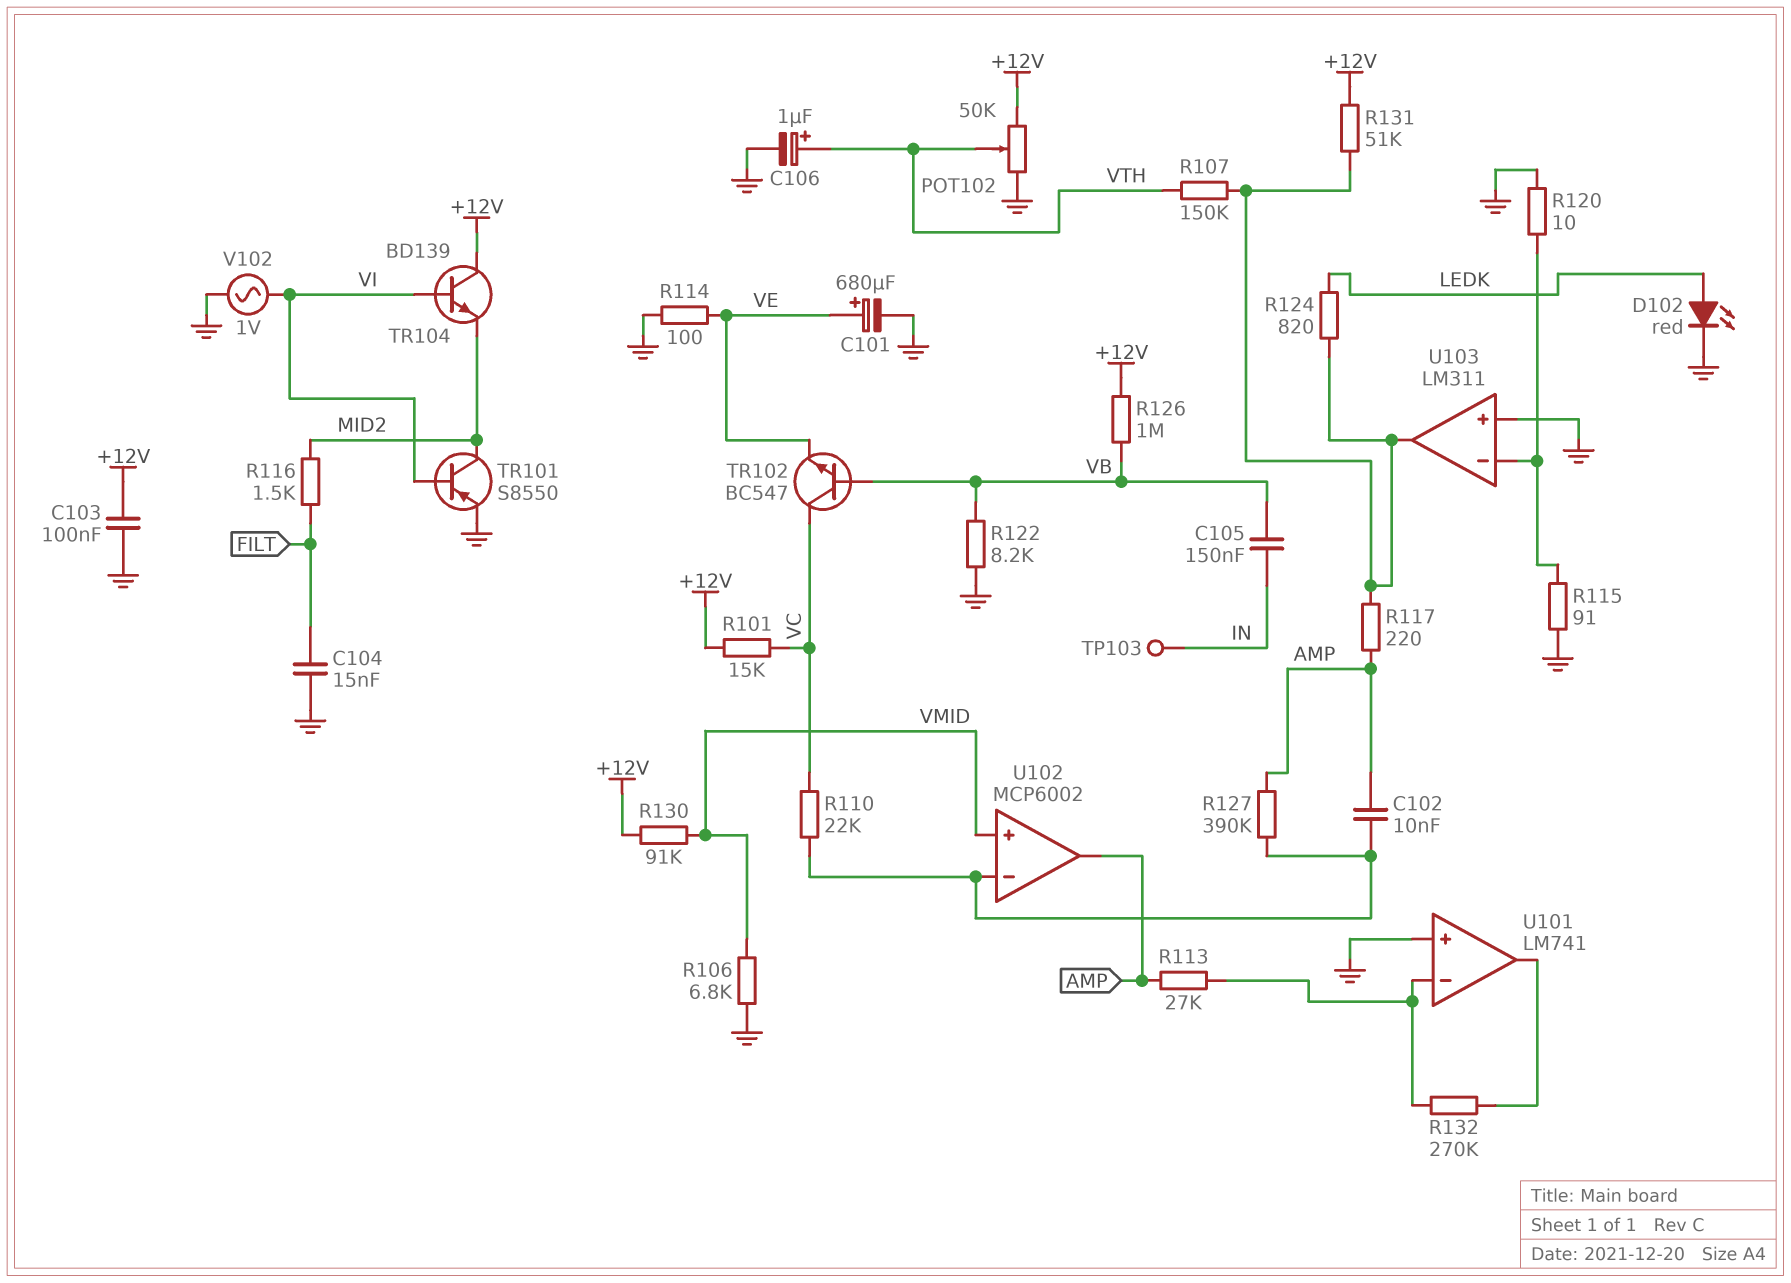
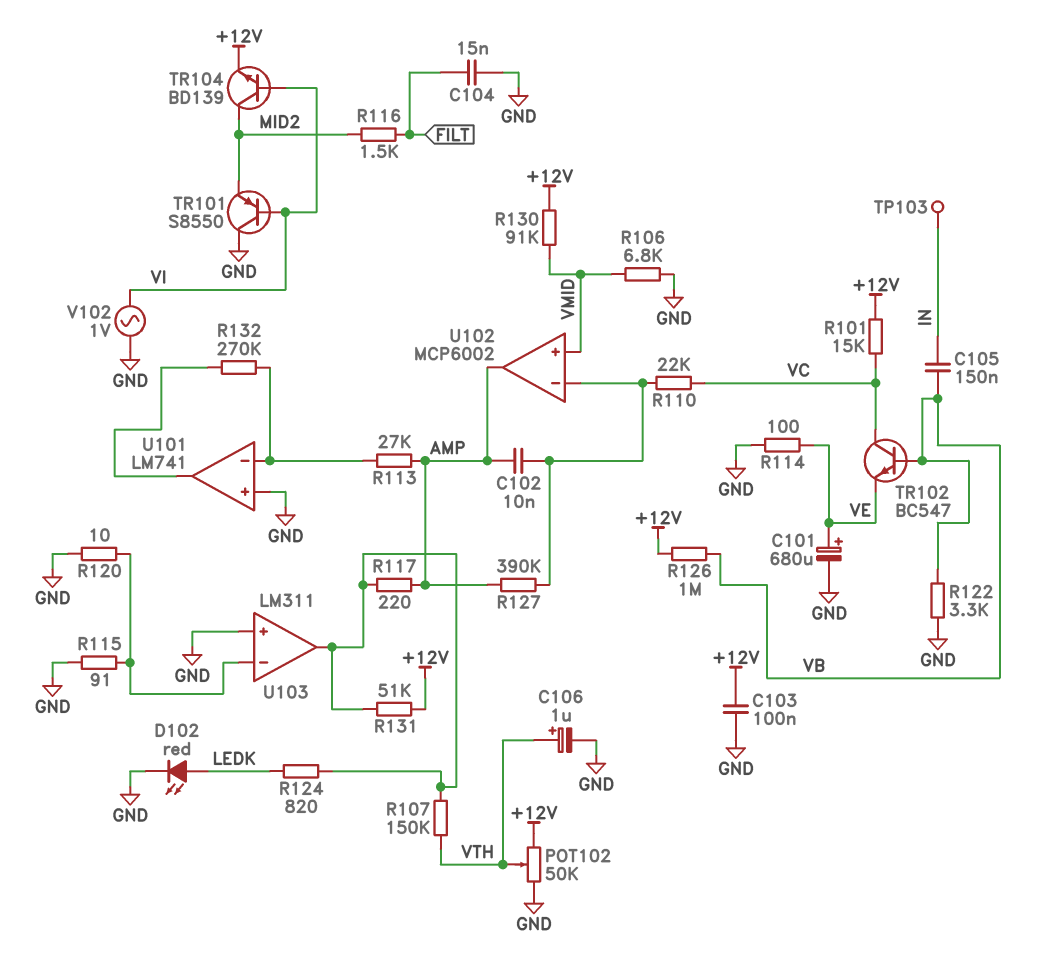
R122: 8.2k (GND, VB) -> 3.3k (GND, VB)
TR101: PNP S8550 (B VI, C MID2, E GND) -> PNP S8550 (B VI, C GND, E MID2)
TR104: NPN BD139 (B VI, C +12V, E MID2) -> NPN BD139 (B VI, C MID2, E +12V)

